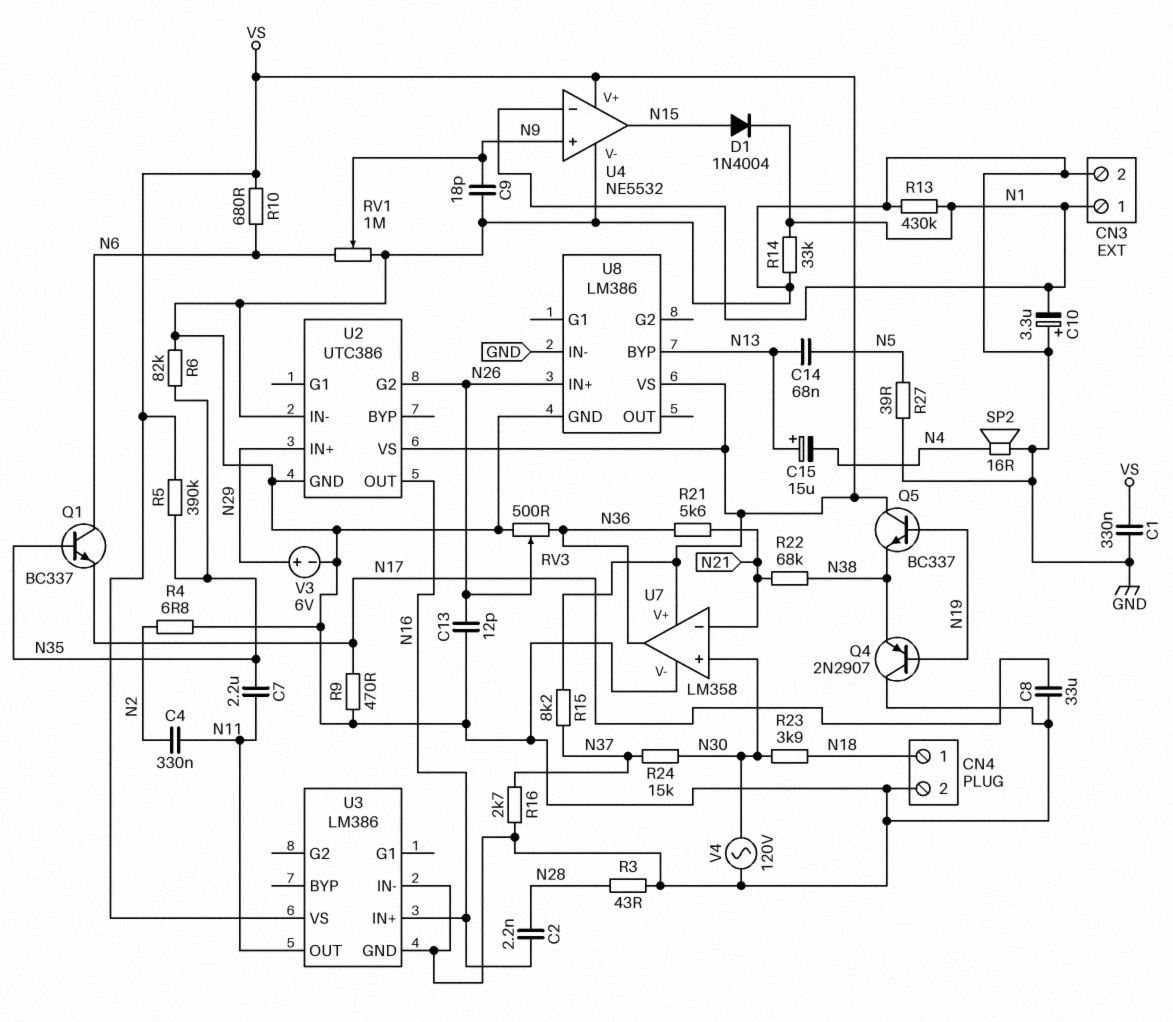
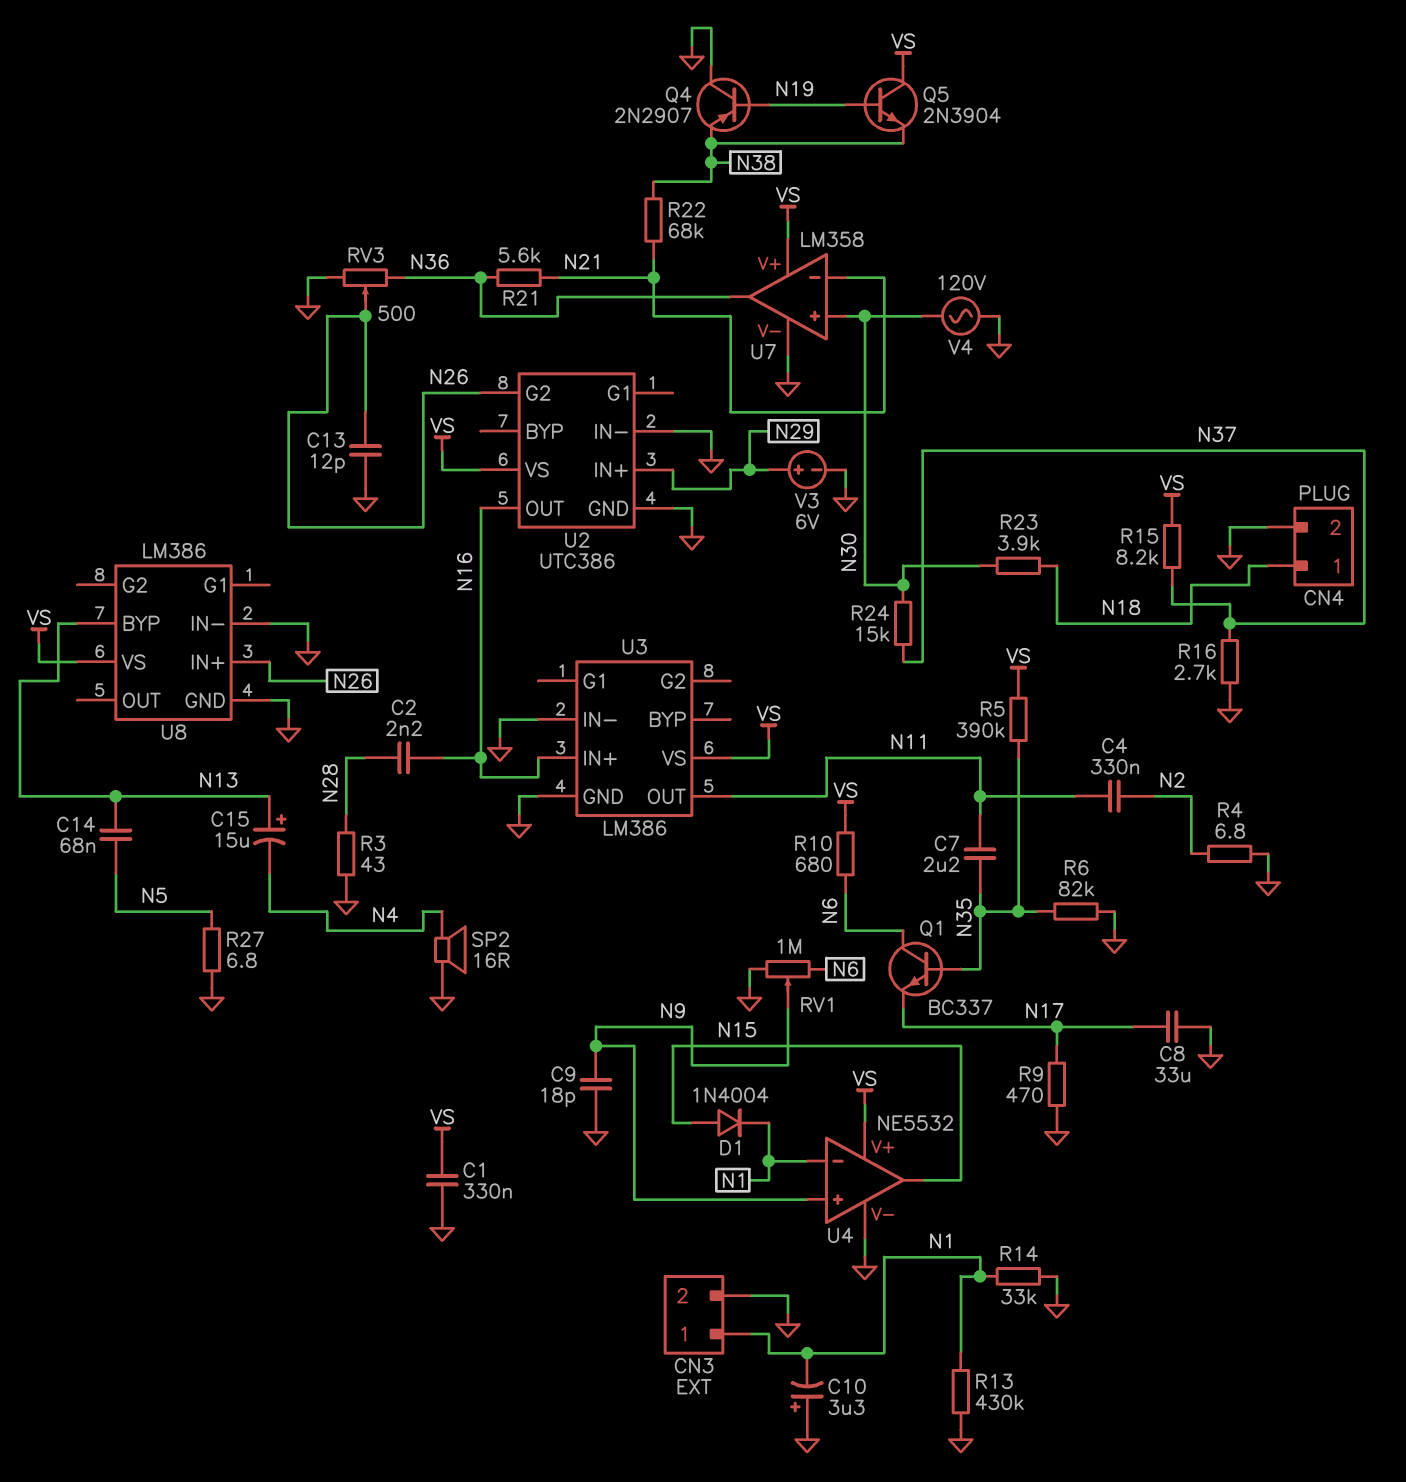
Q5: NPN BC337 (B N19, C VS, E N38) -> NPN 2N3904 (B N19, C VS, E N38)
R27: 39 (GND, N5) -> 6.8 (GND, N5)

